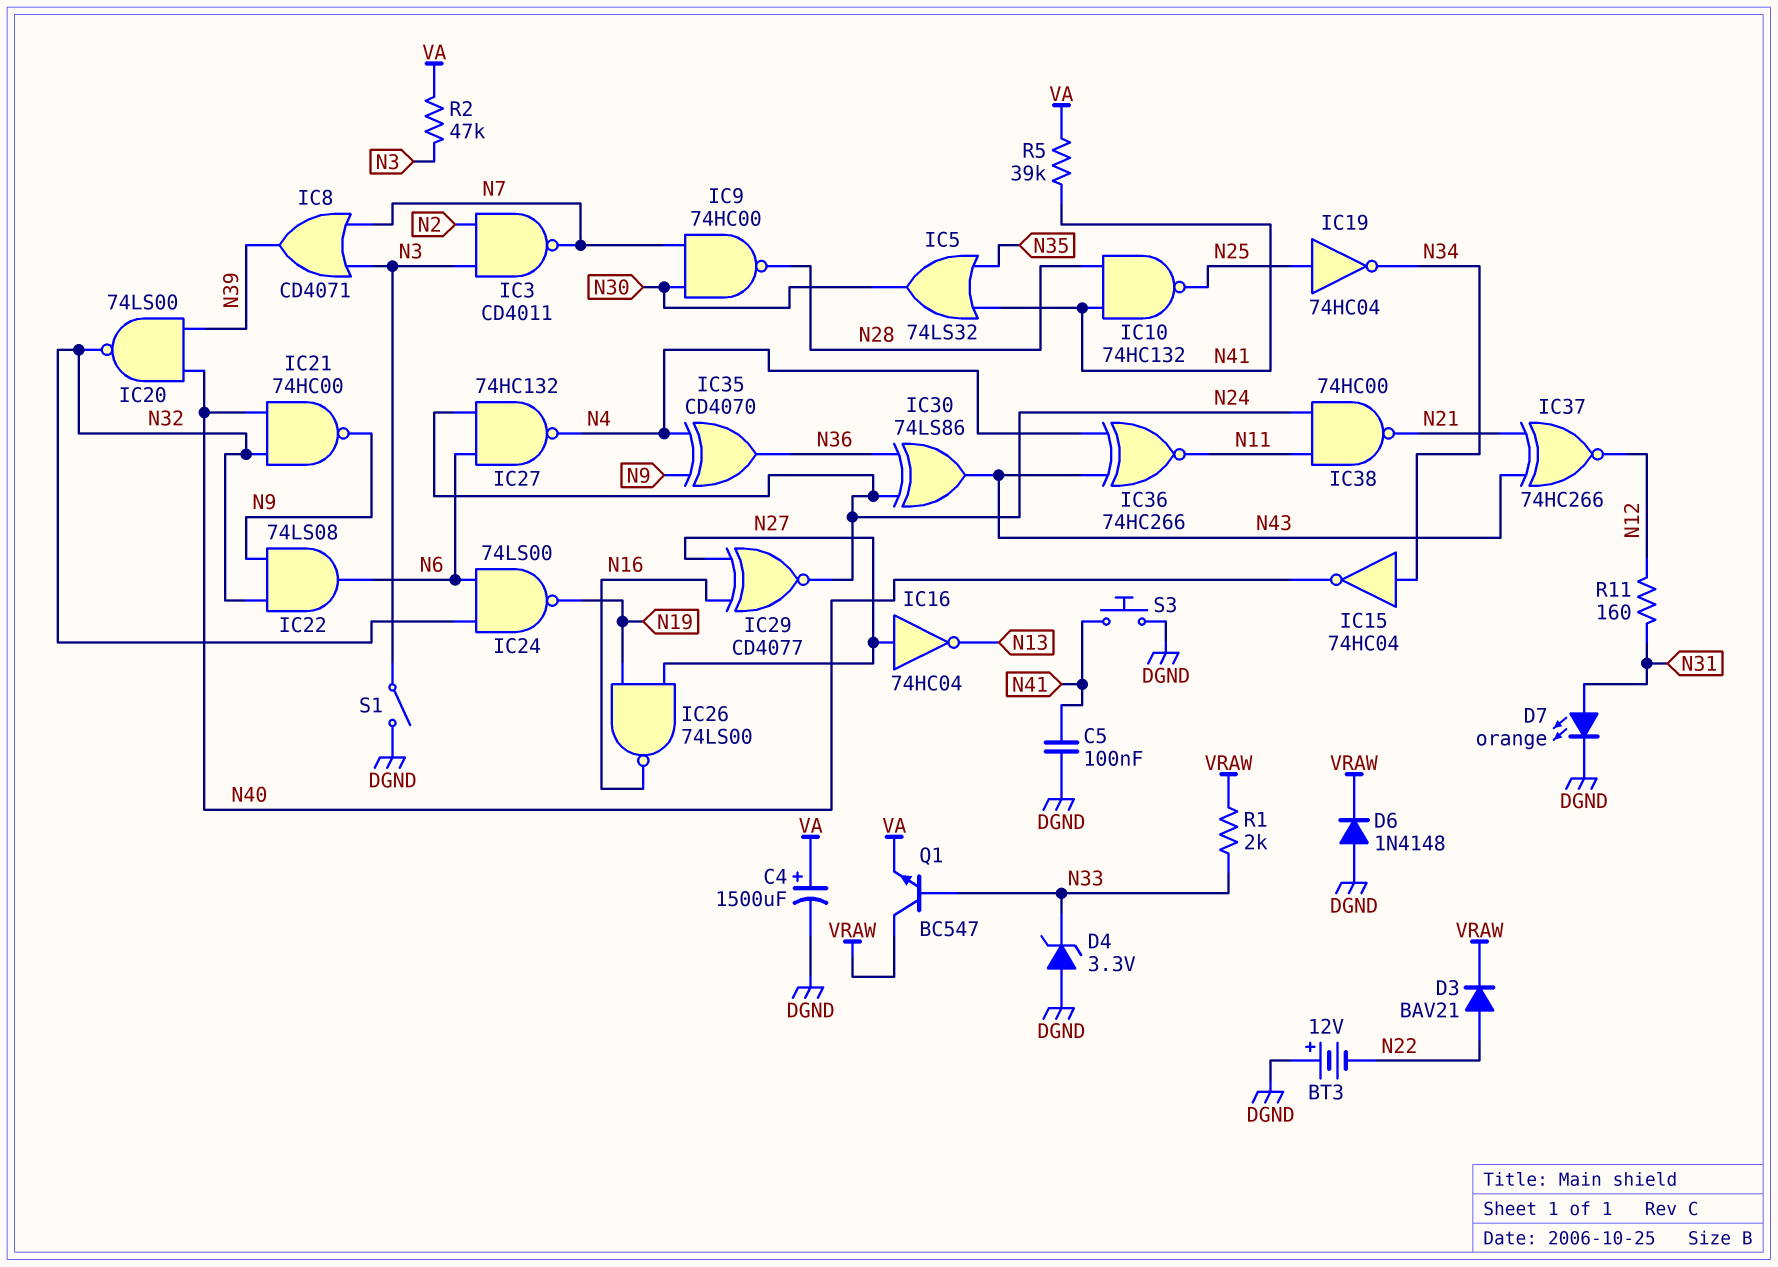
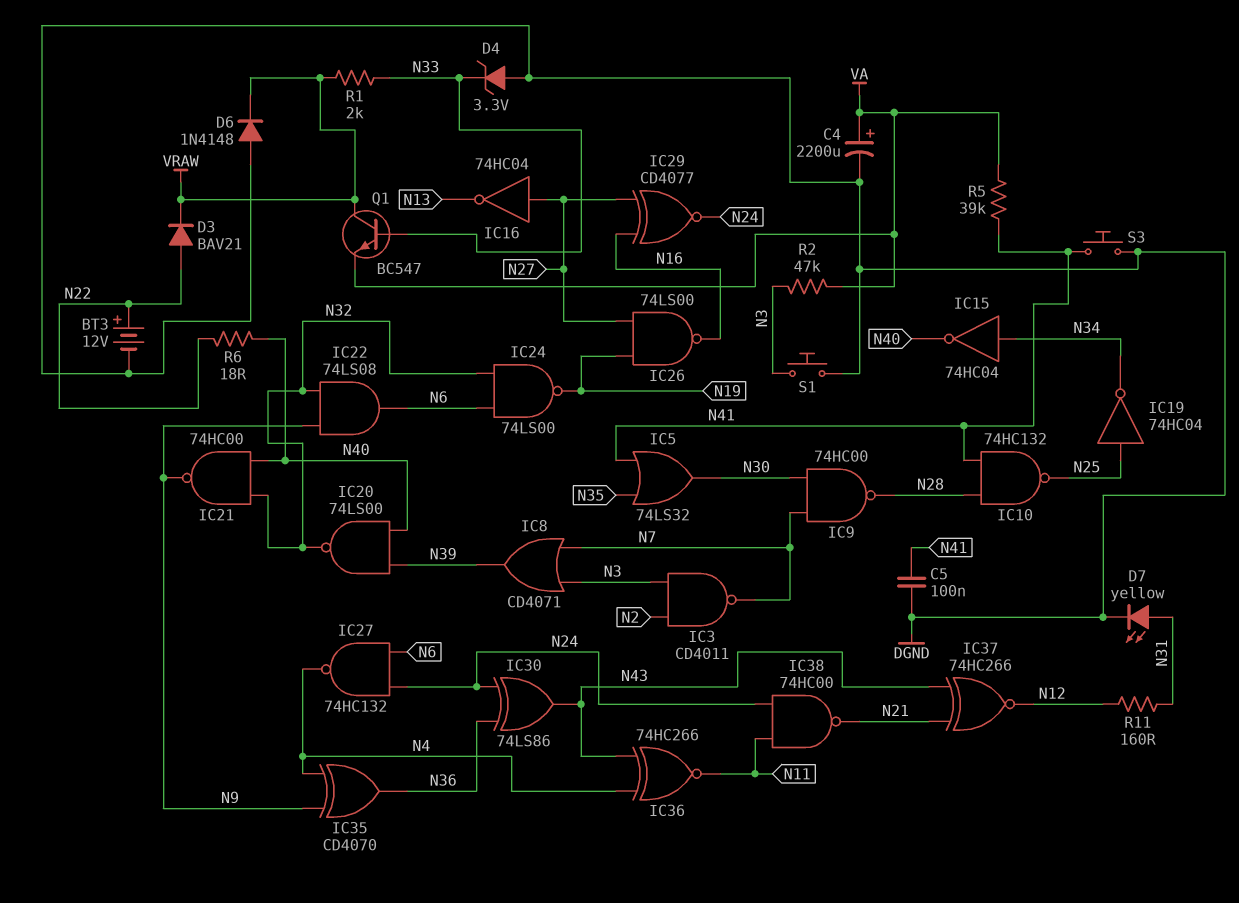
BT3: 12V (plus DGND, minus N22) -> 12V (plus N22, minus DGND)
C4: 1500uF (plus VA, minus DGND) -> 2200uF (plus VA, minus DGND)
D7: LED orange (A N31, K DGND) -> LED yellow (A N31, K DGND)
R6: none -> 18 (N22, N40)
S1: switch (DGND, N3) -> button (DGND, N3)

